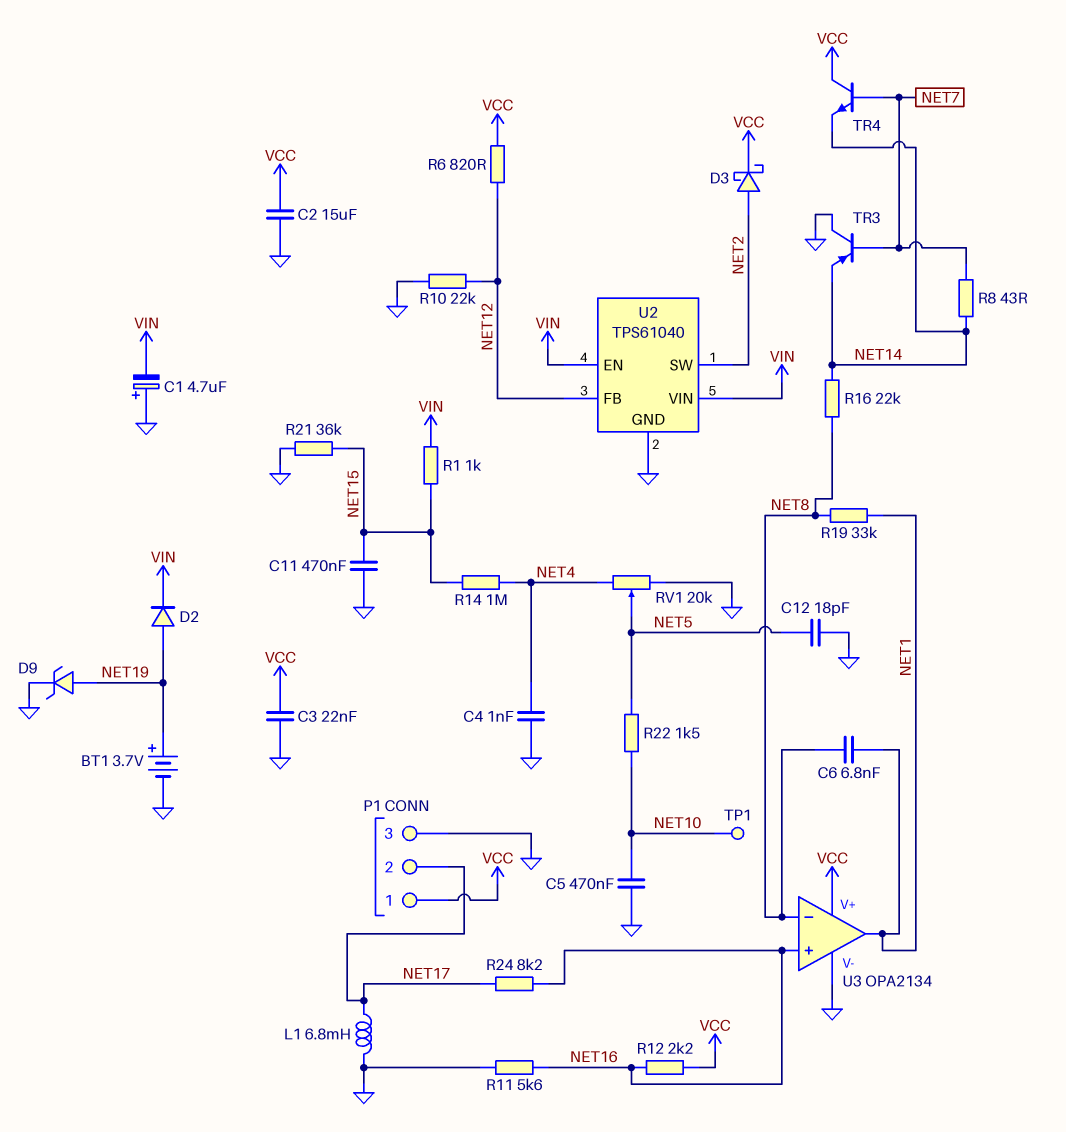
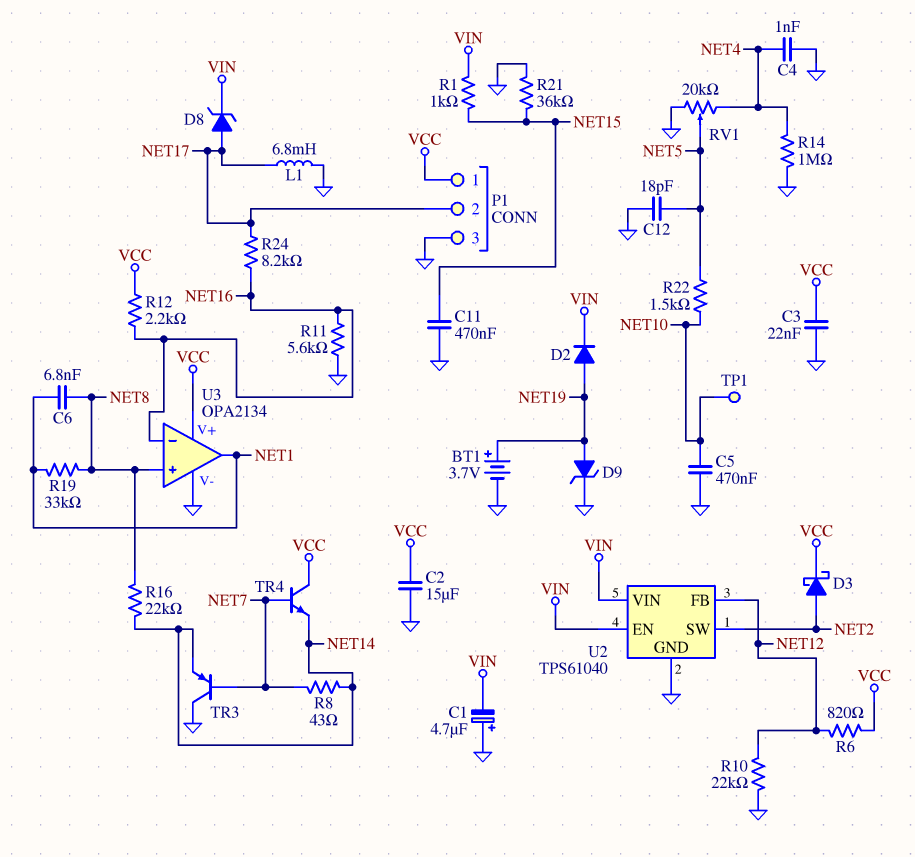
D8: none -> zener (A NET17, K VIN)
R14: 1M (NET4, NET15) -> 1M (GND, NET4)
U3 pin in+: NET16 -> NET8
U3 pin in-: NET8 -> NET16

